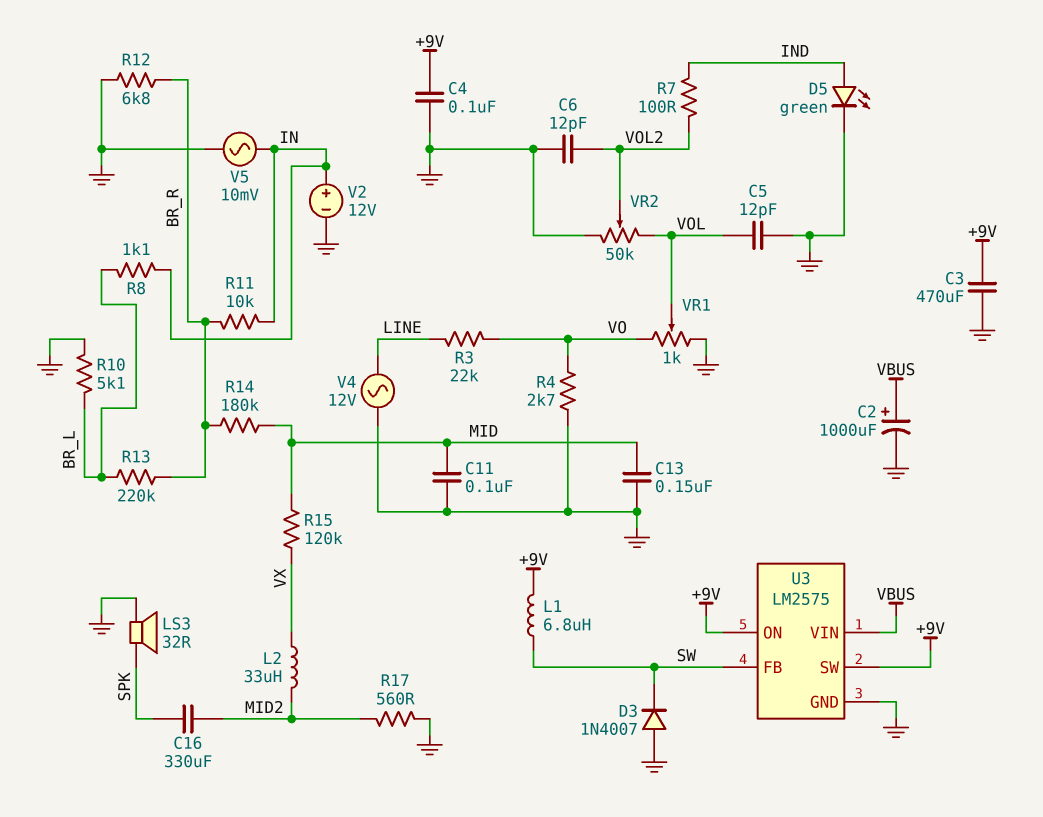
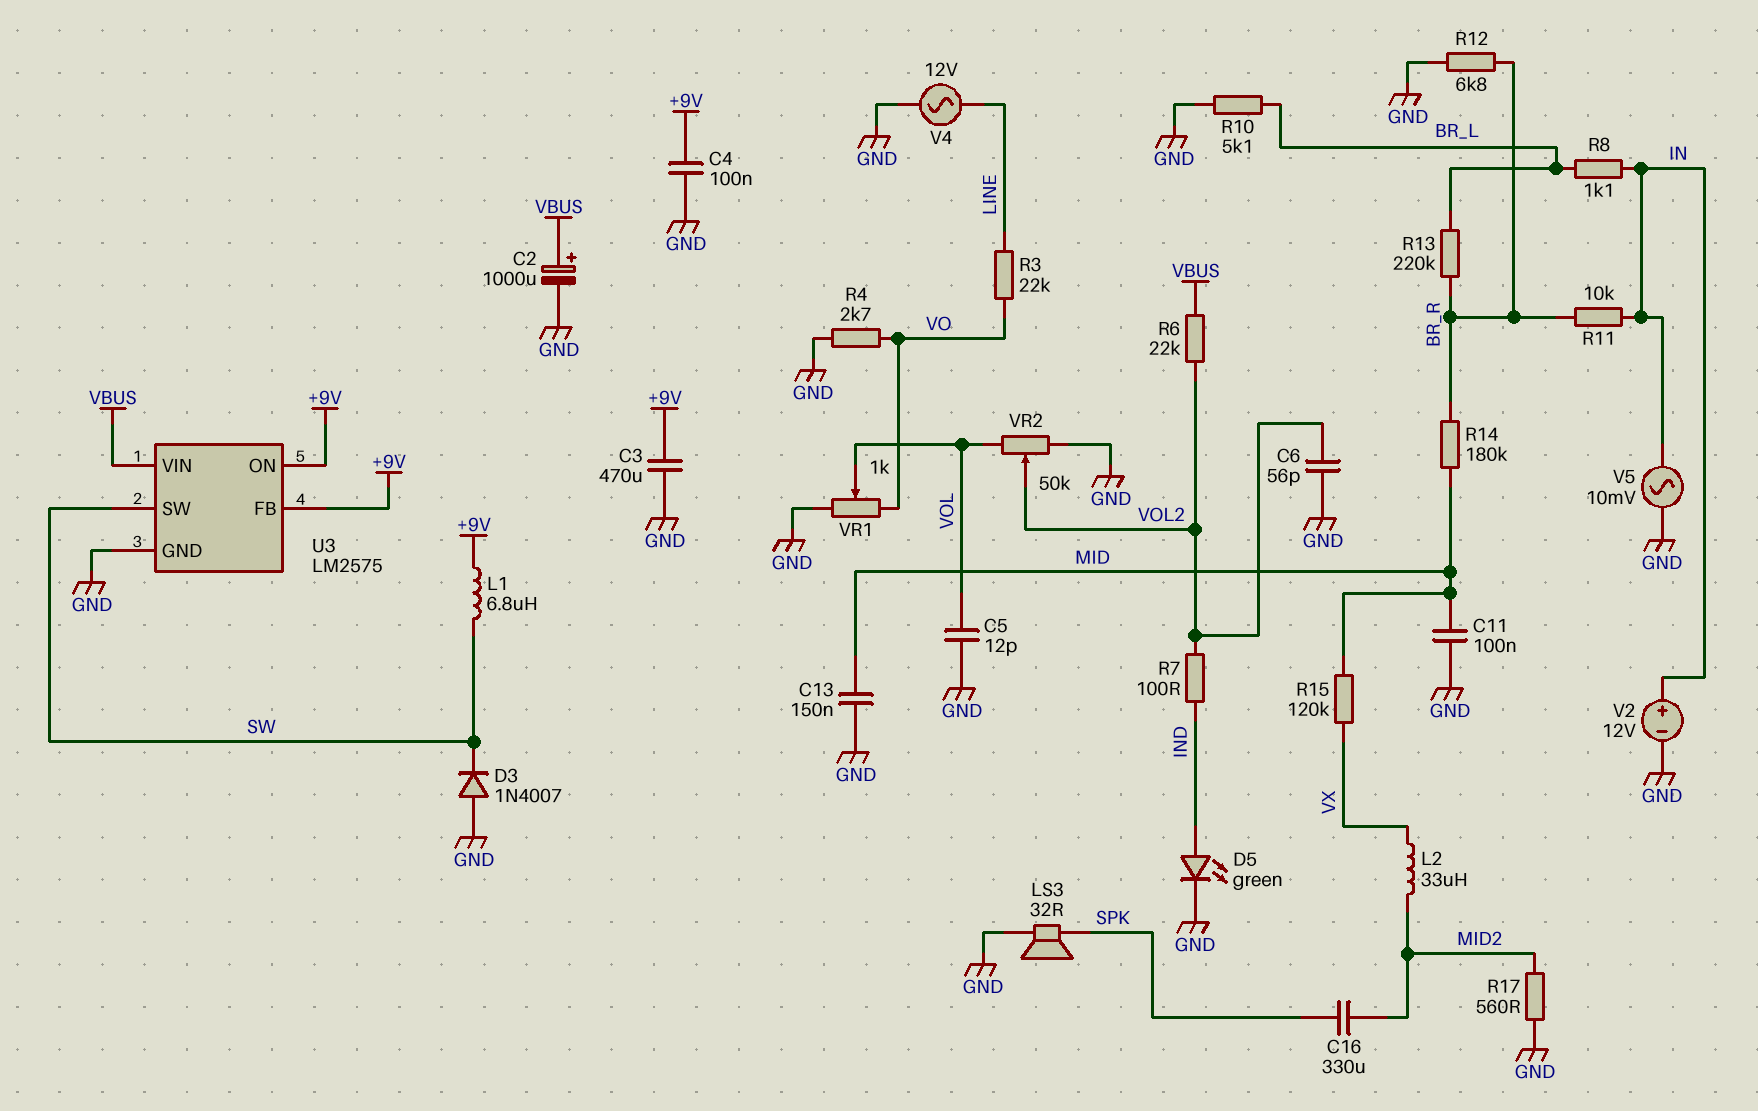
C6: 12pF (GND, VOL2) -> 56pF (GND, VOL2)
R6: none -> 22k (VBUS, VOL2)
U3 pin FB: SW -> +9V
U3 pin SW: +9V -> SW

